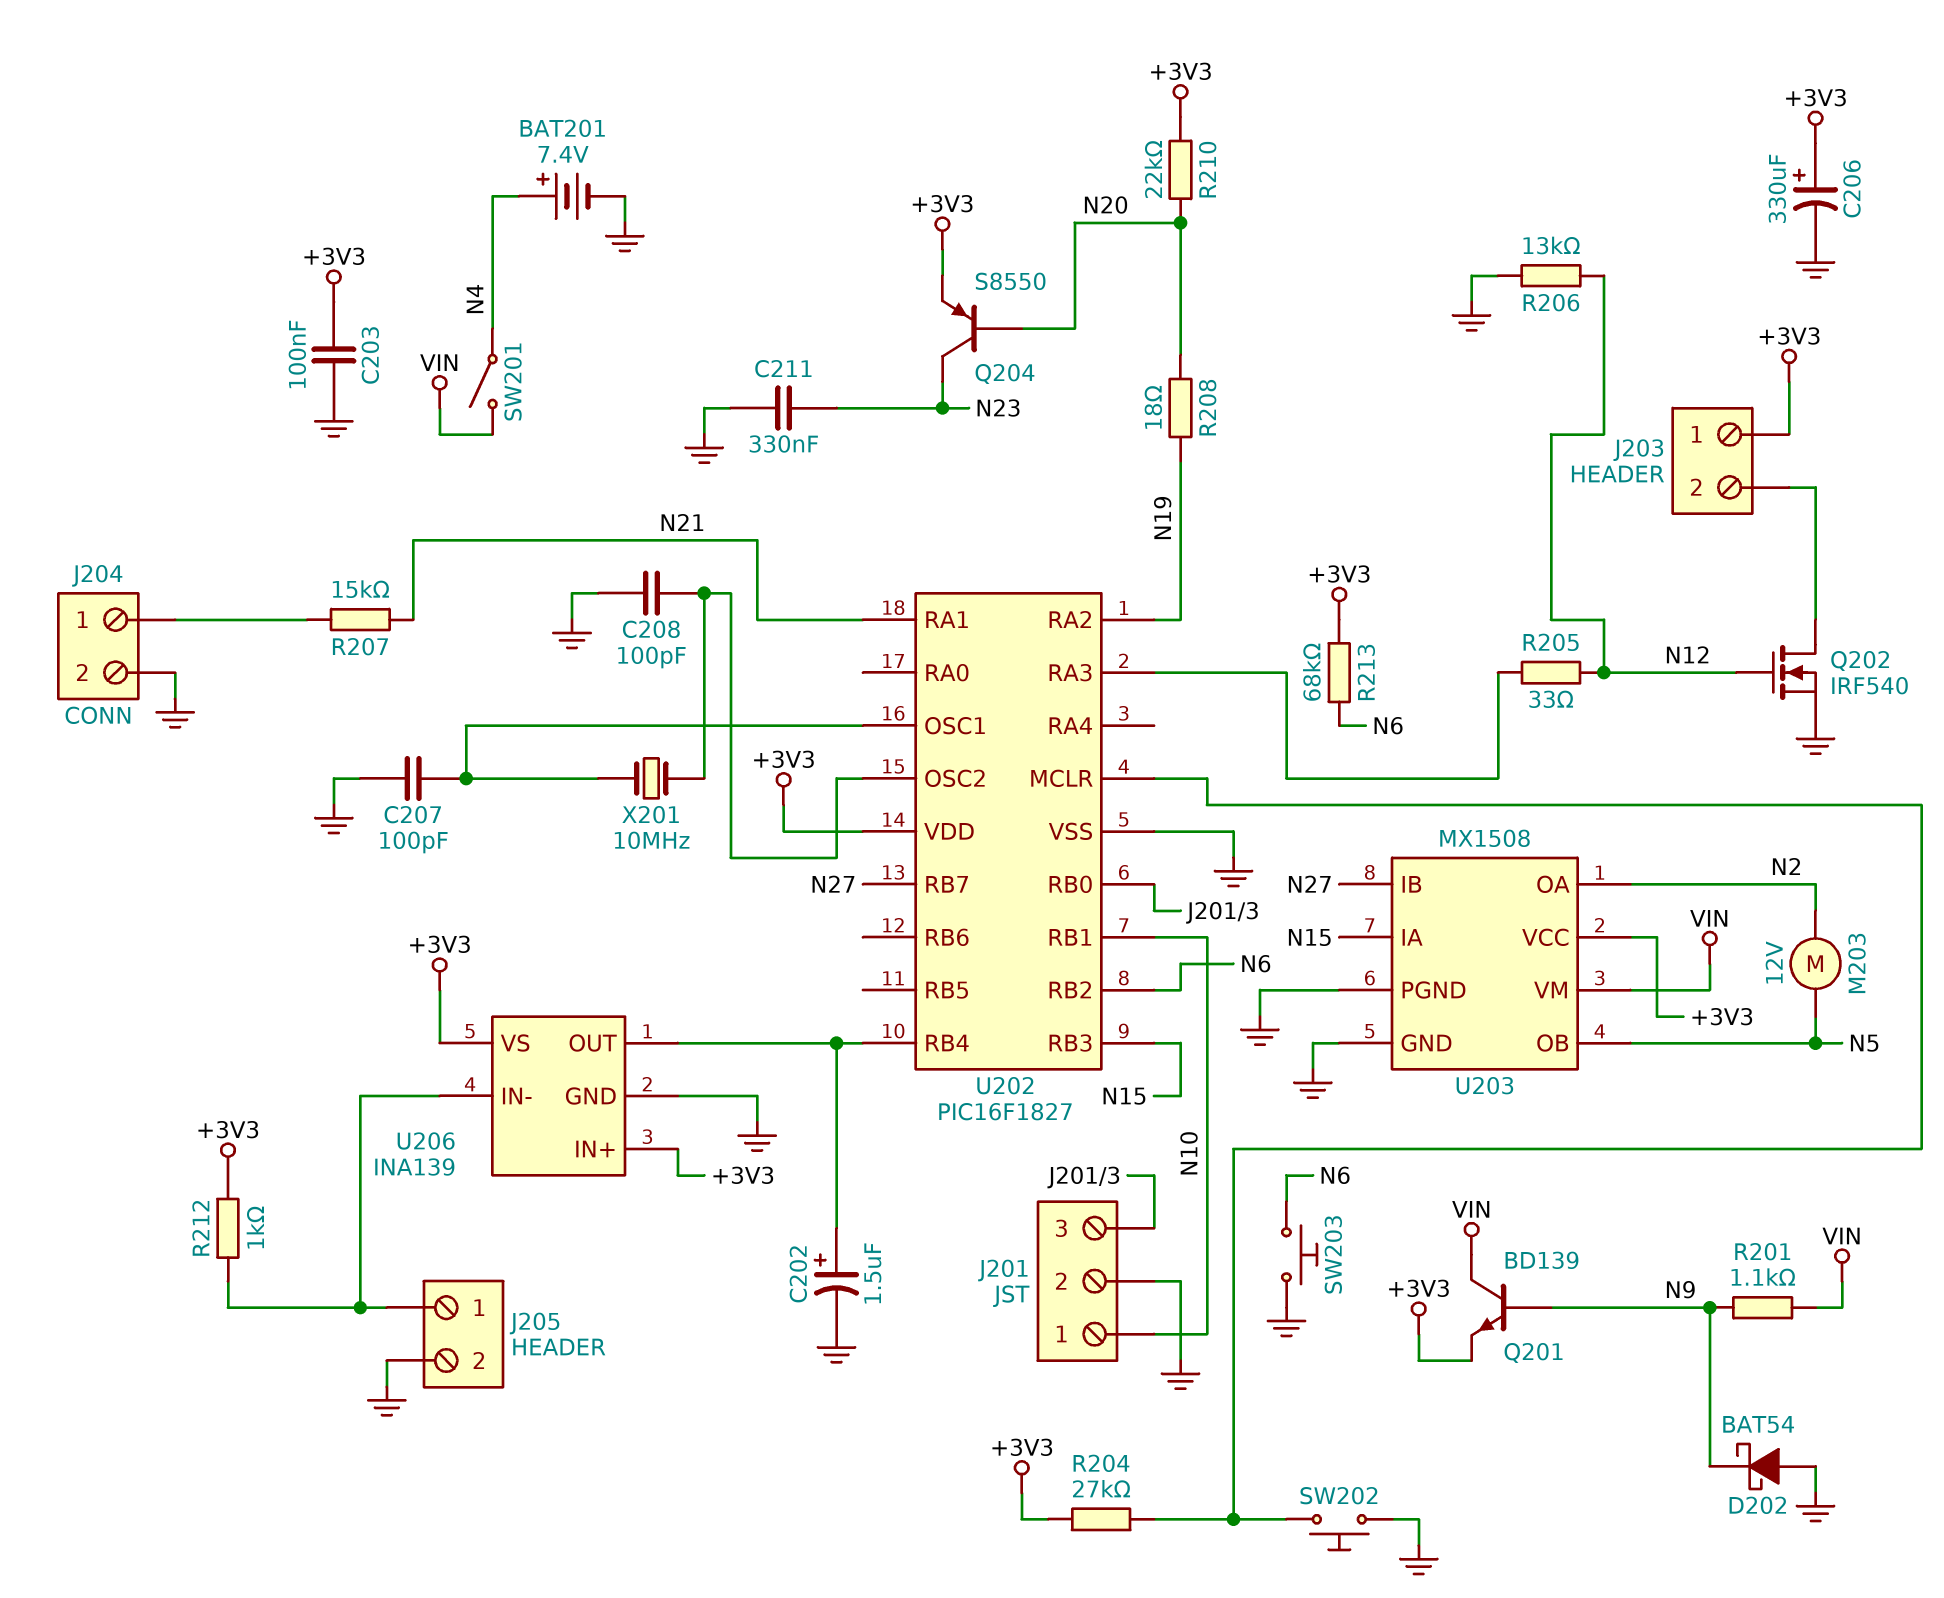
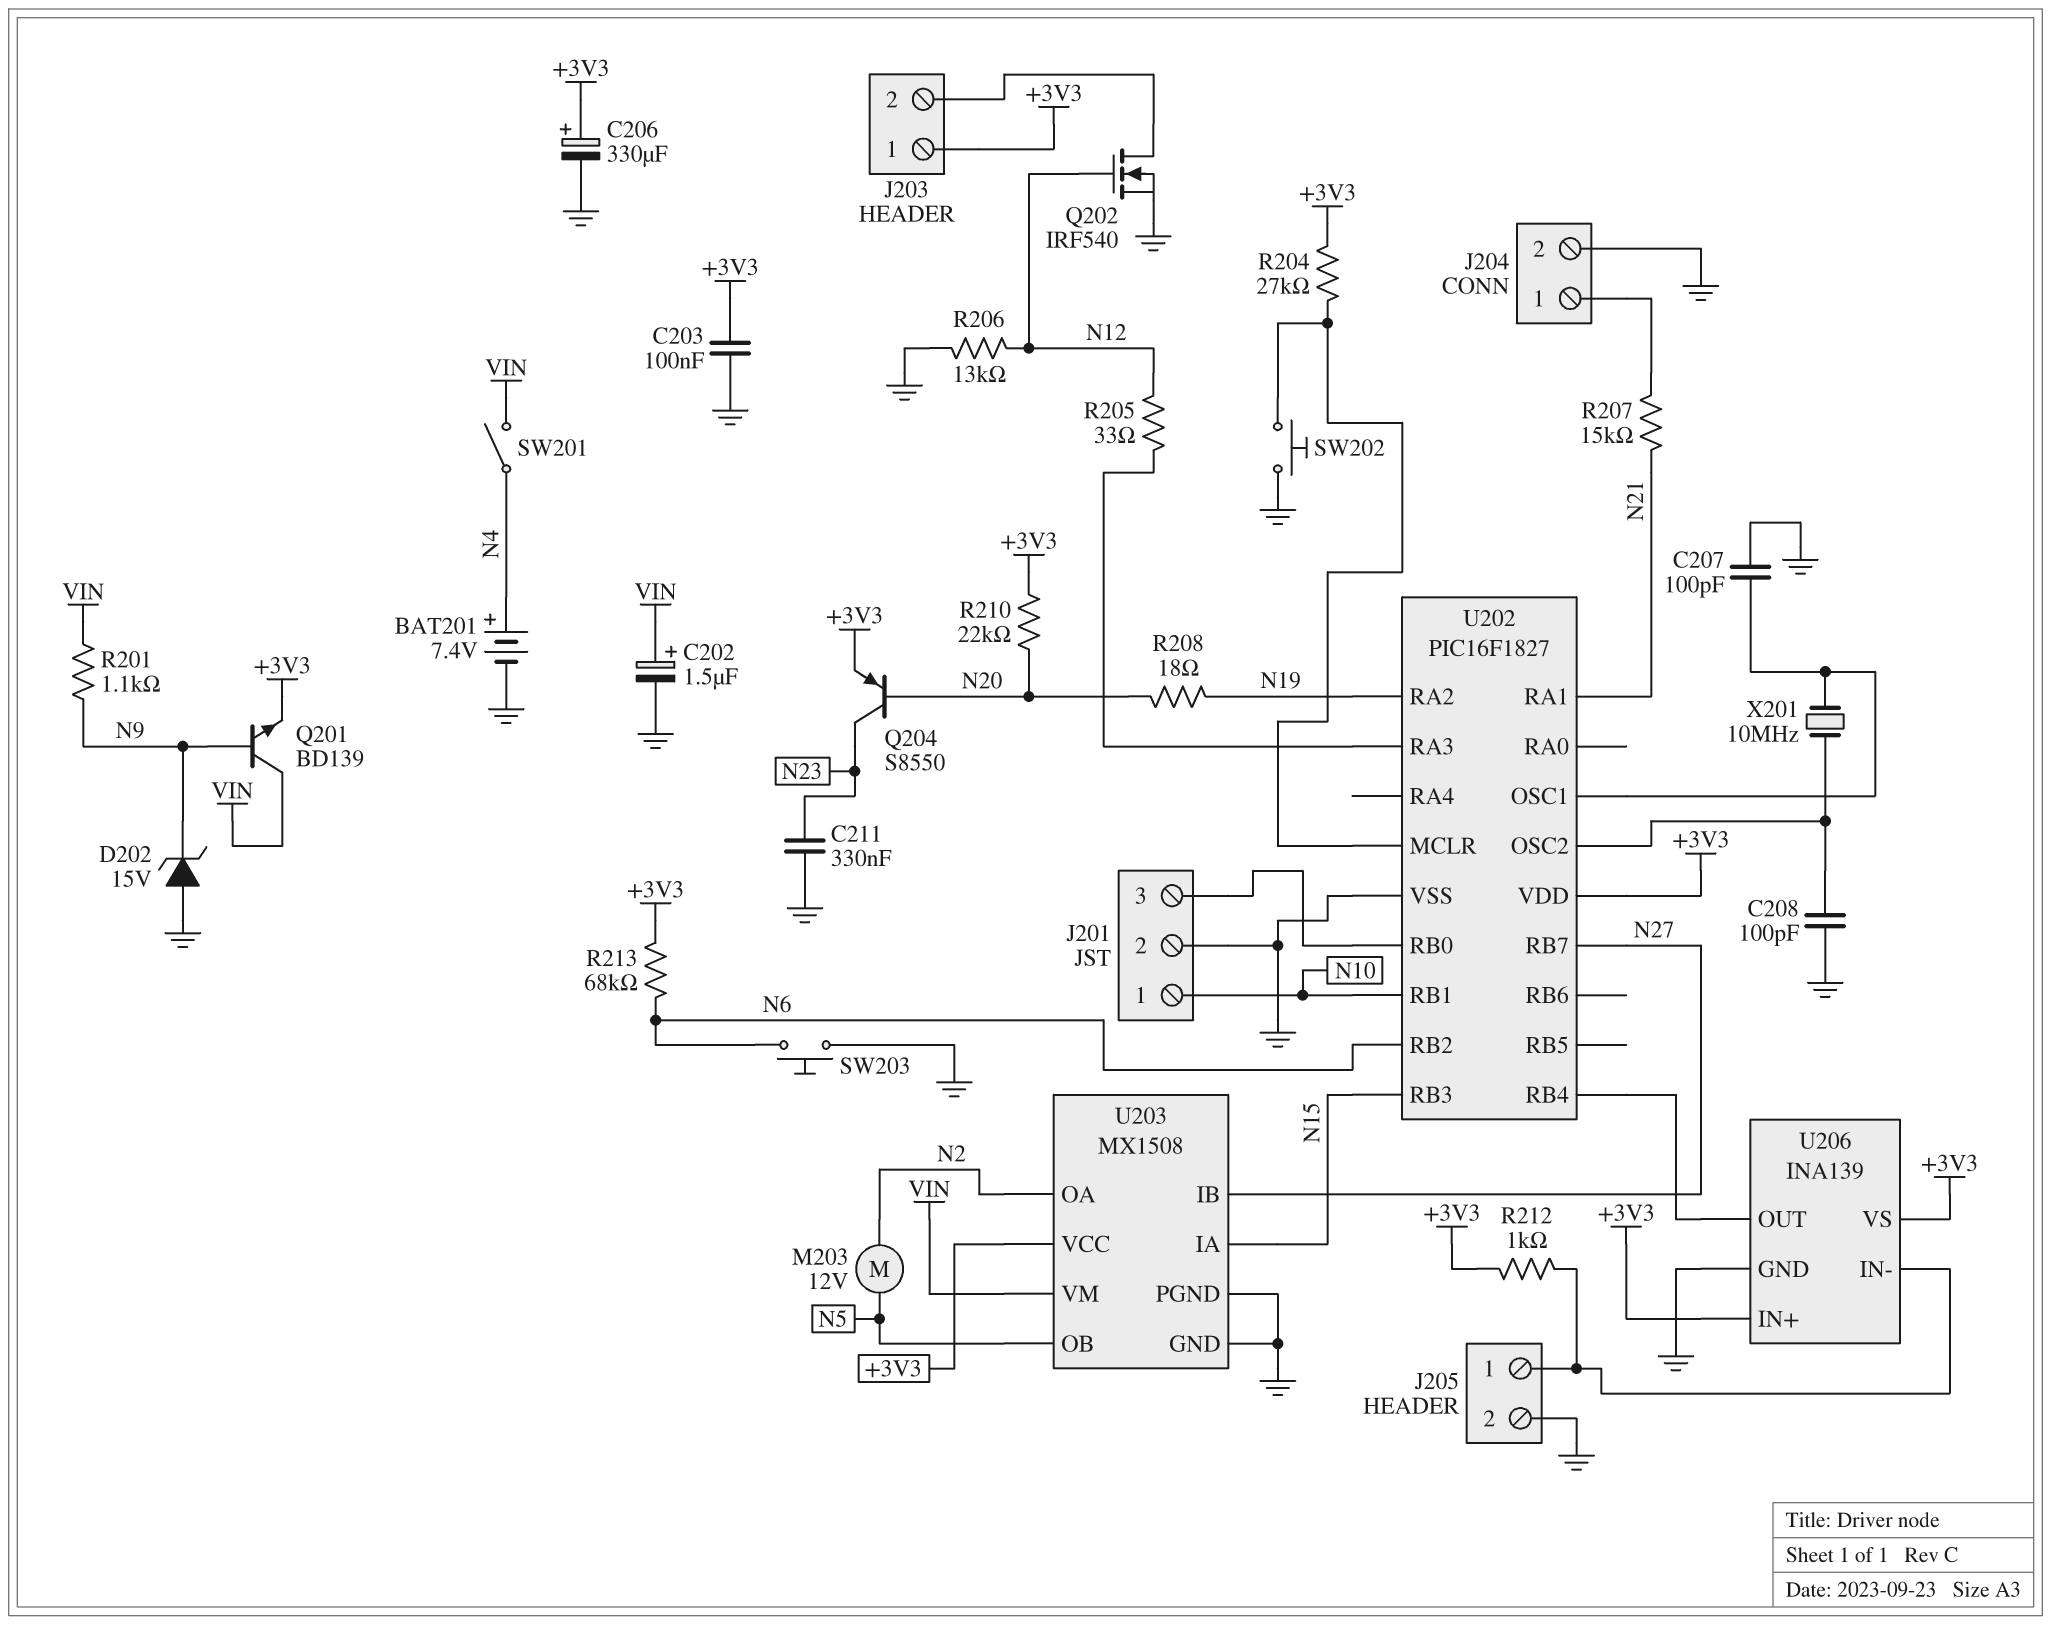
C202: 1.5uF (plus U202/RB4, minus GND) -> 1.5uF (plus VIN, minus GND)
D202: schottky BAT54 (A GND, K N9) -> zener 15V (A GND, K N9)

